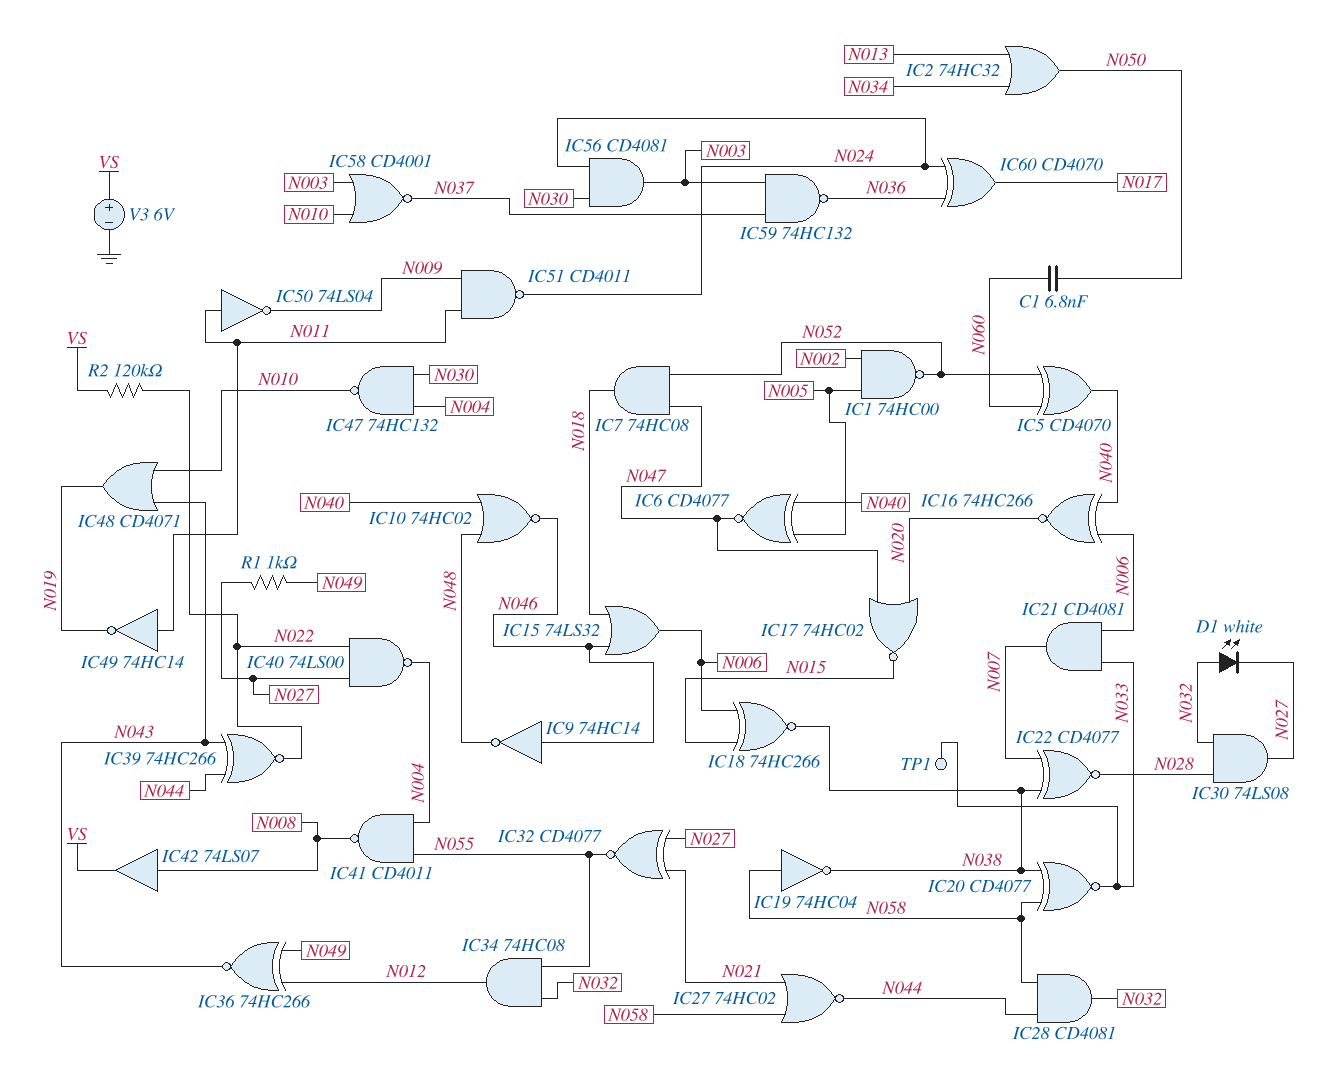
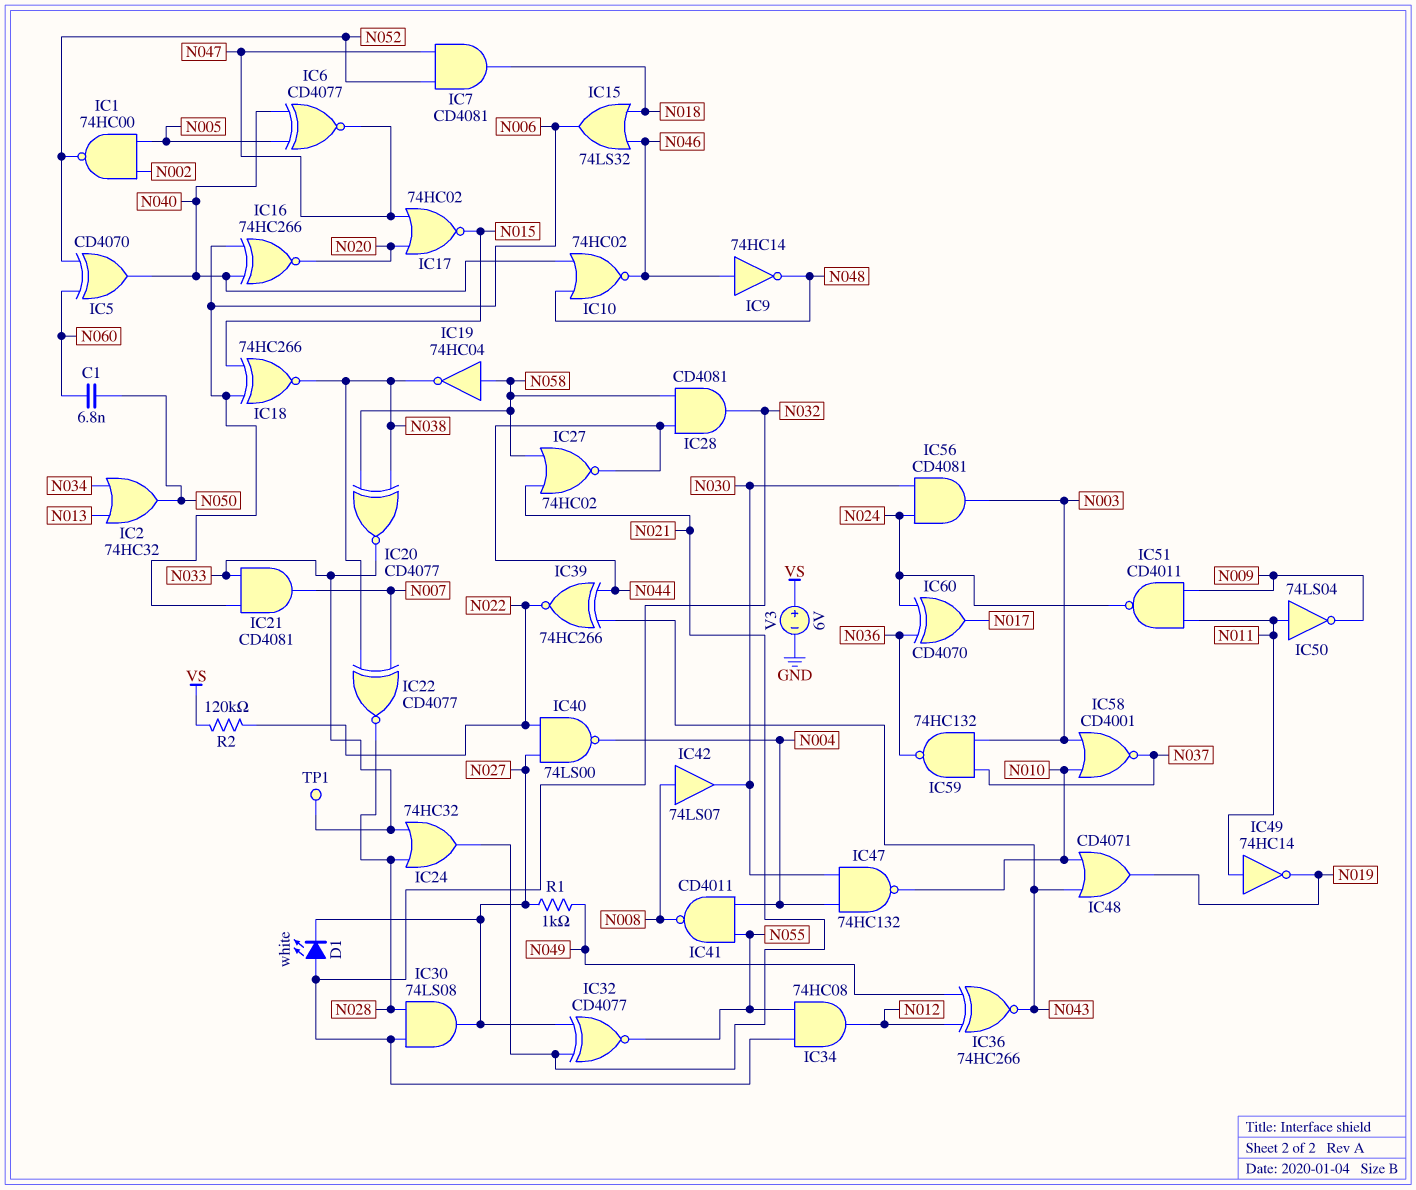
IC7: AND 74HC08 (in N047, in N052, out N018) -> AND CD4081 (in N047, in N052, out N018)
IC24: none -> OR 74HC32 (in N028, in N033, out N021)
IC42: buffer 74LS07 (in N008, out VS) -> buffer 74LS07 (in N008, out N030)

